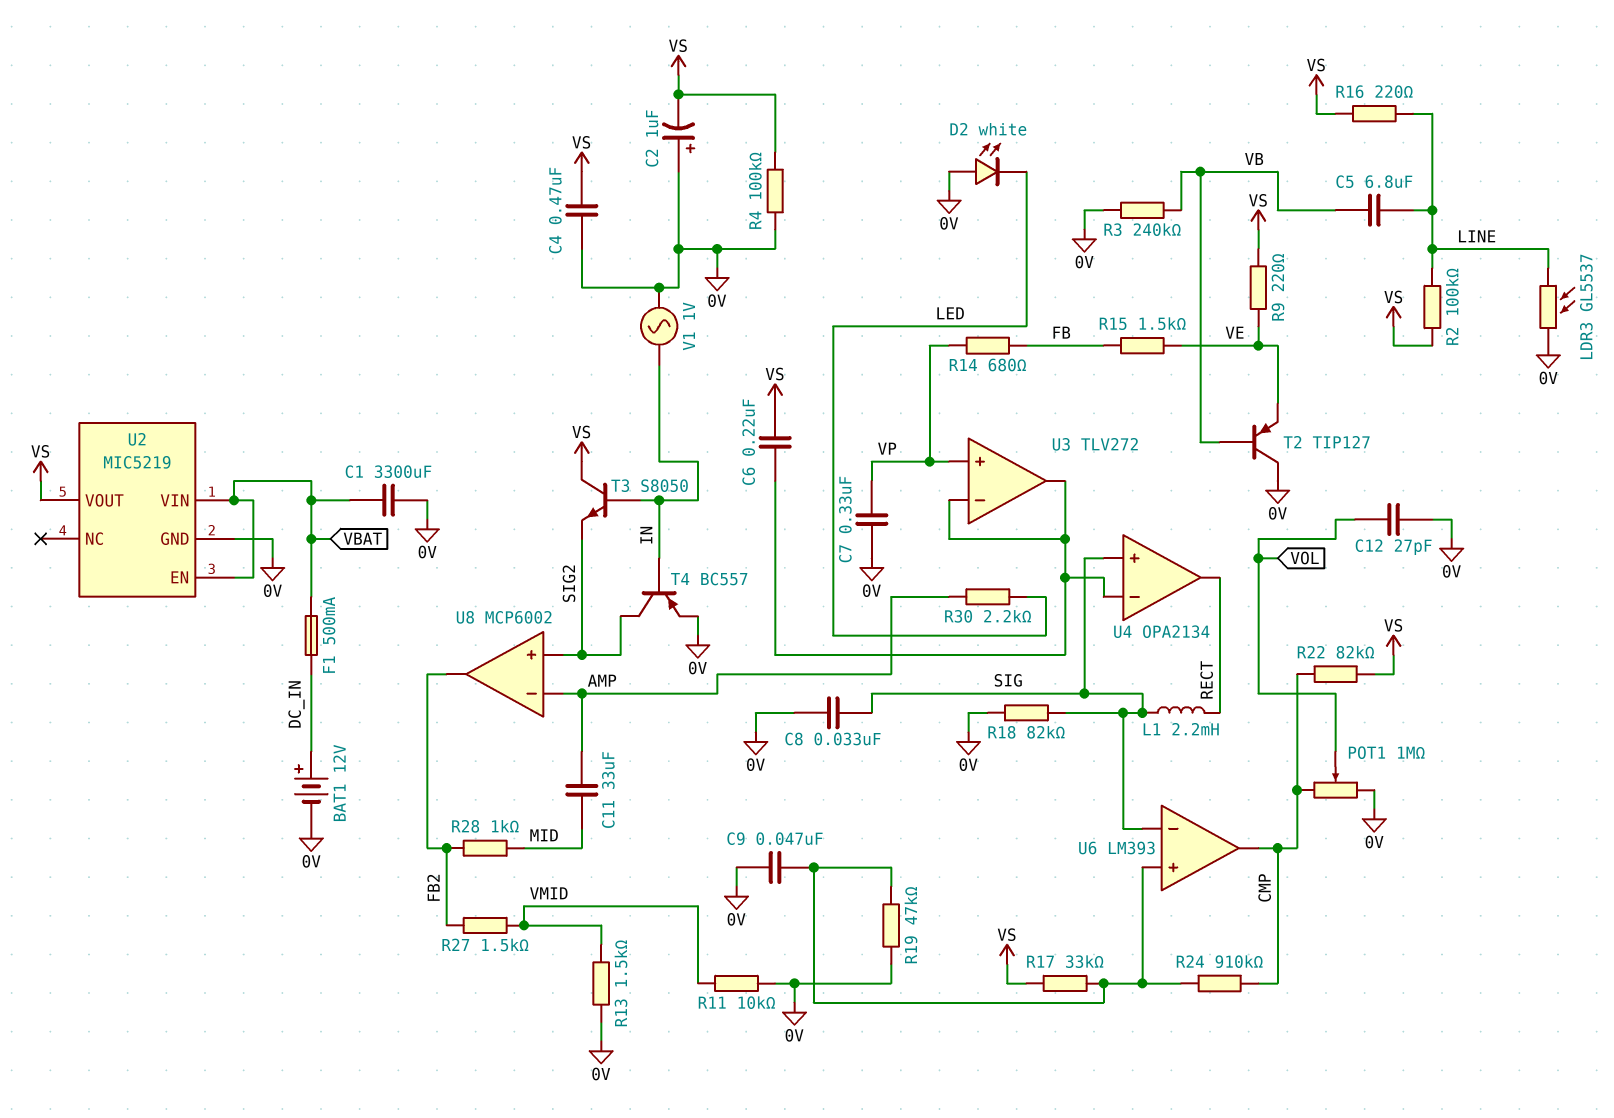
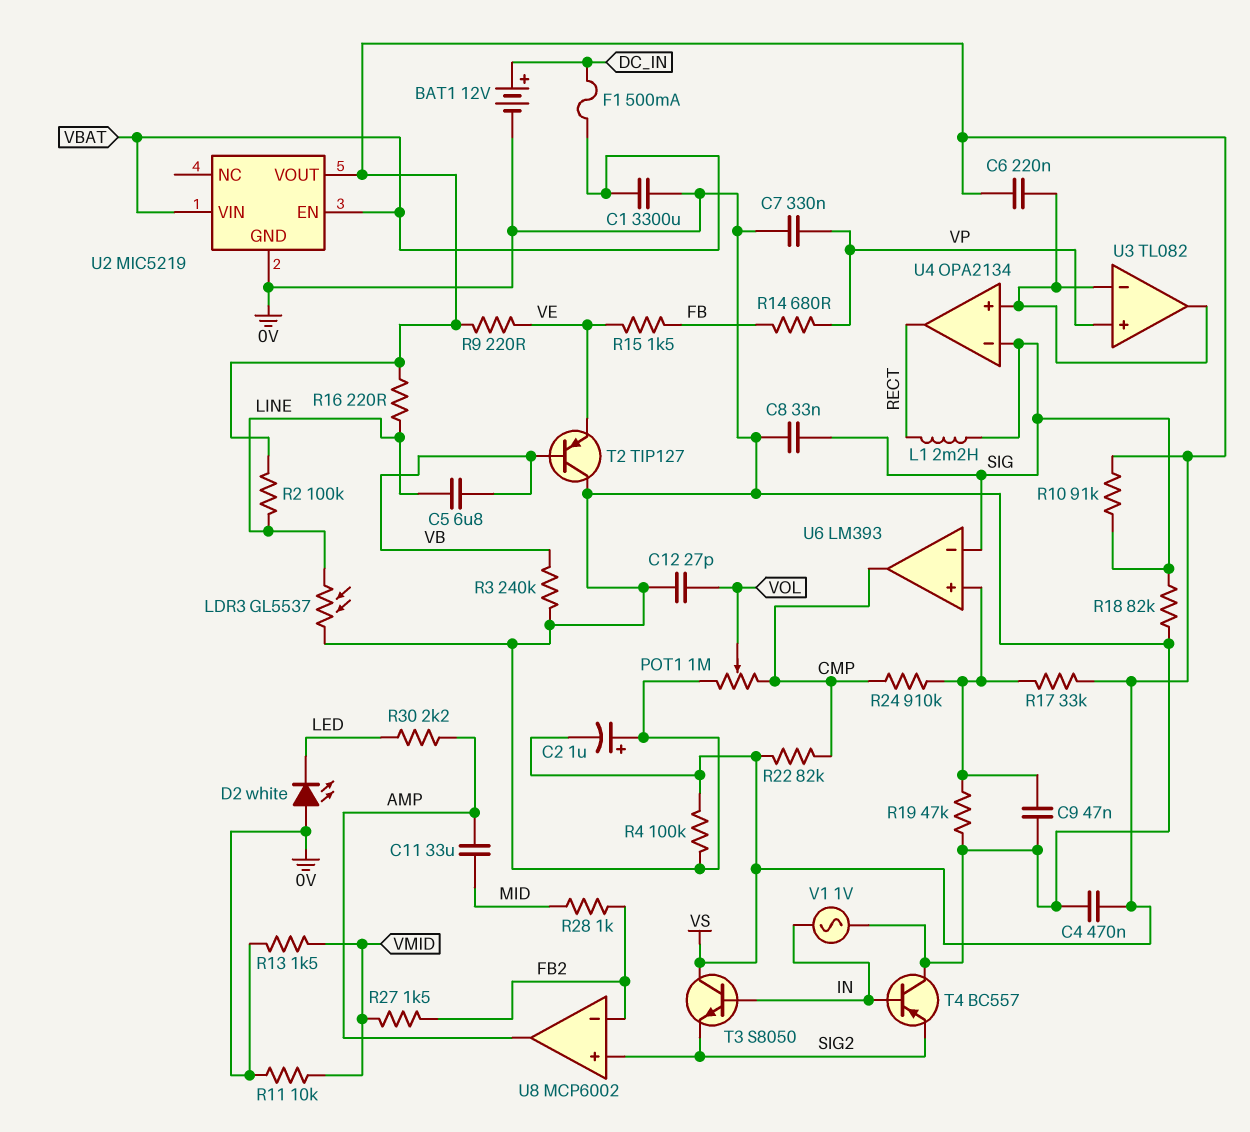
R10: none -> 91k (SIG, VS)
T4: PNP BC557 (B IN, C SIG2, E 0V) -> PNP BC557 (B IN, C 0V, E SIG2)
U3: TLV272 -> TL082
U4 pin in+: SIG -> U3/in-
U4 pin in-: U3/in- -> SIG
U8 pin in-: AMP -> FB2
U8 pin out: FB2 -> AMP

